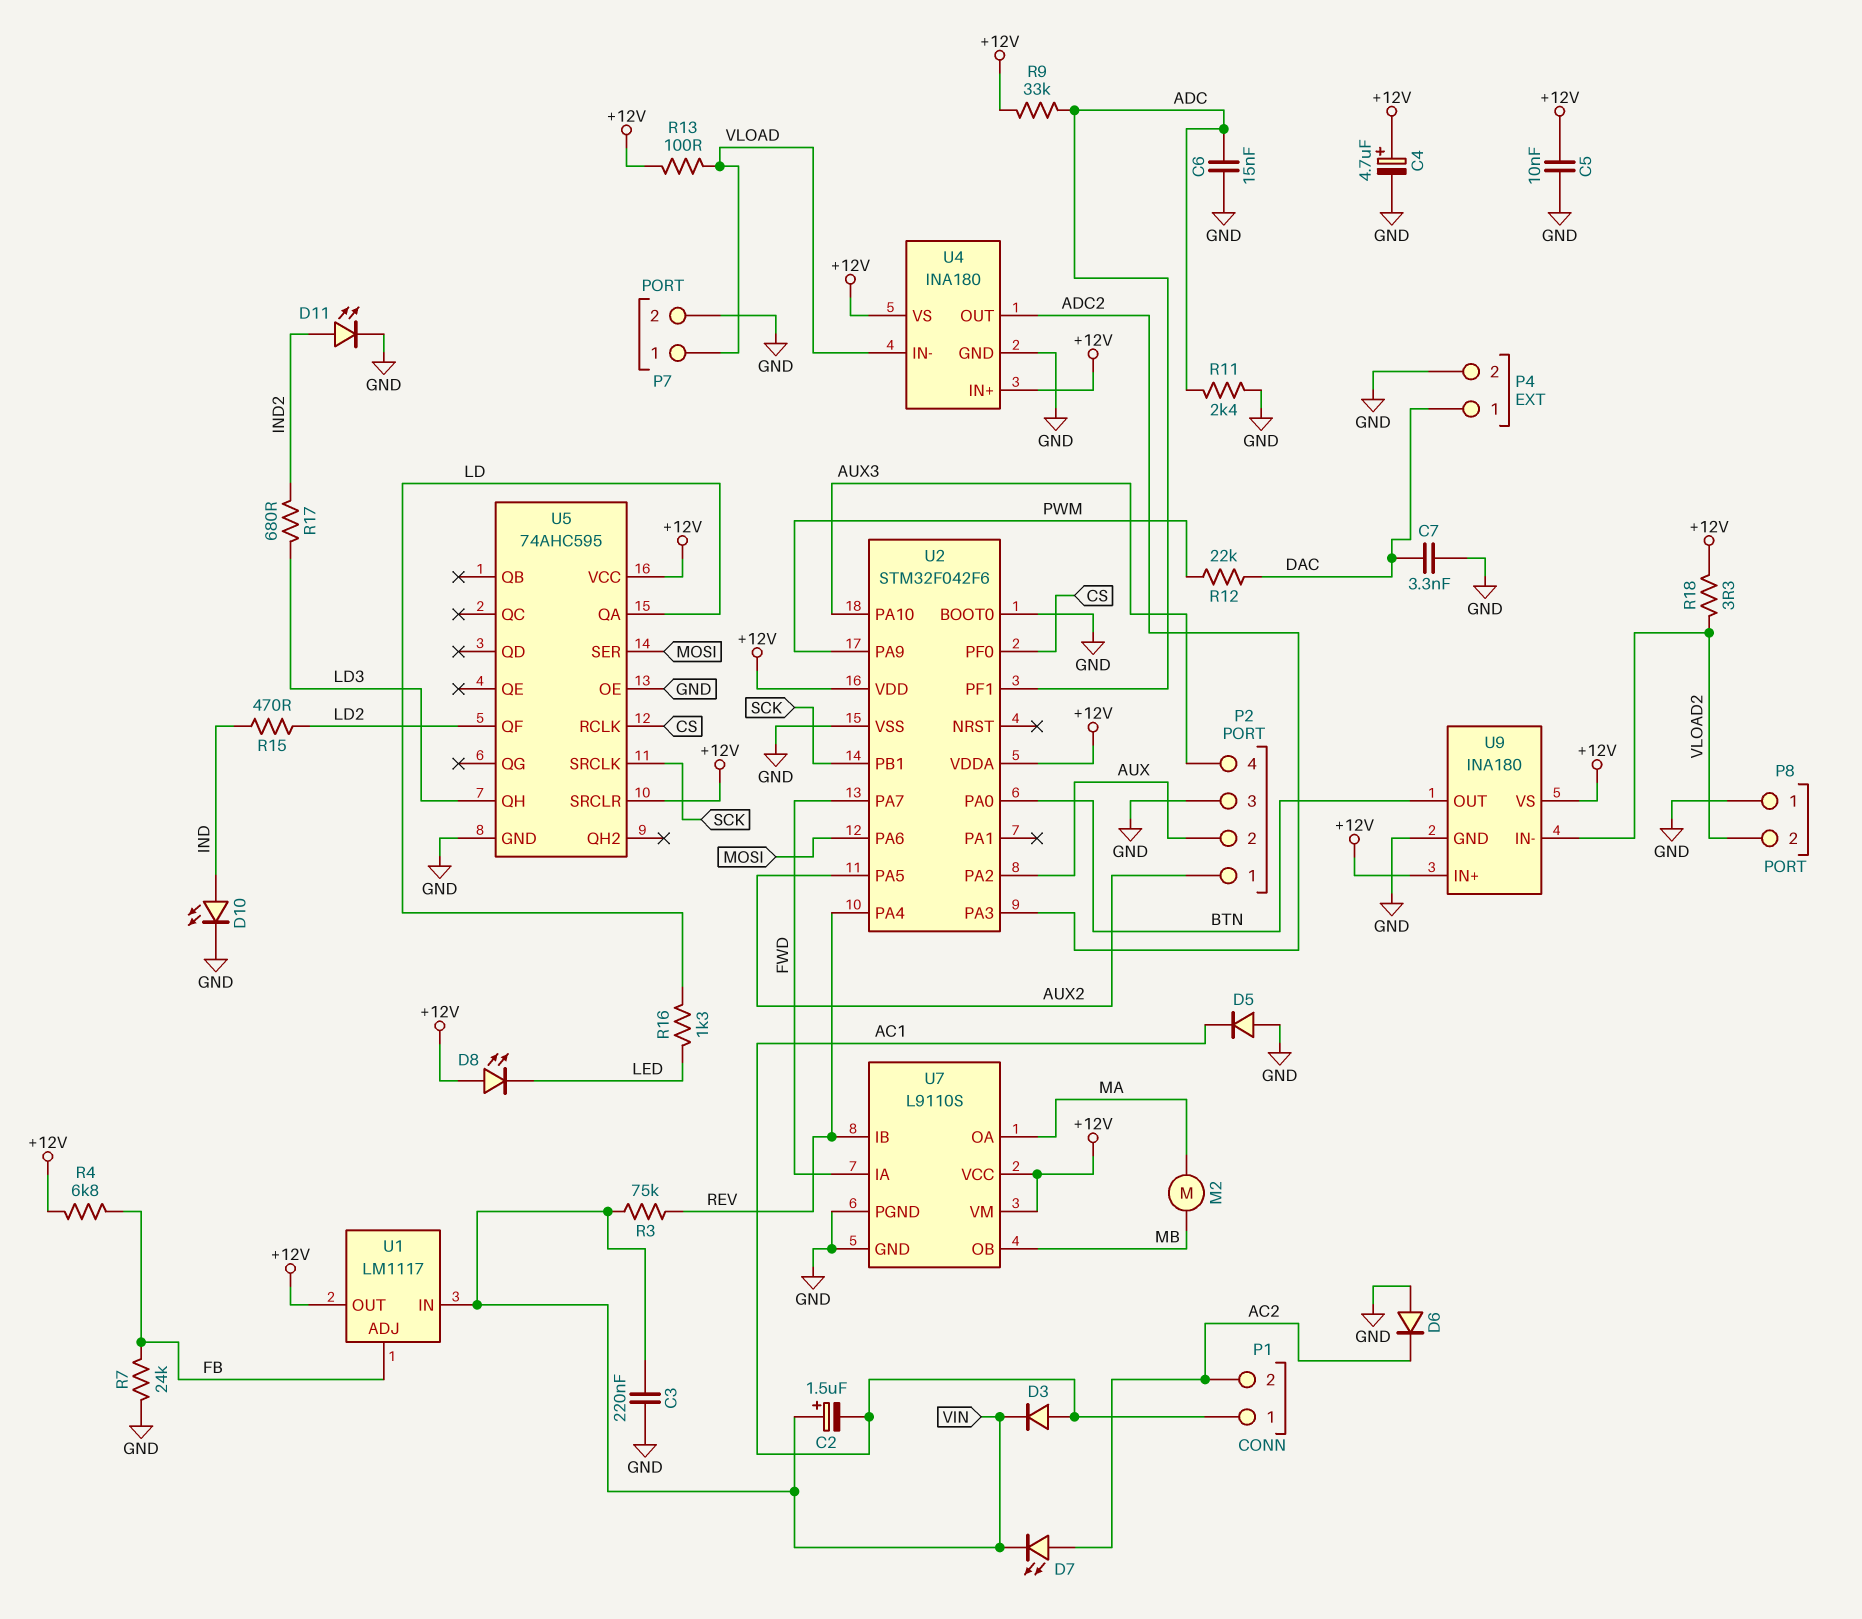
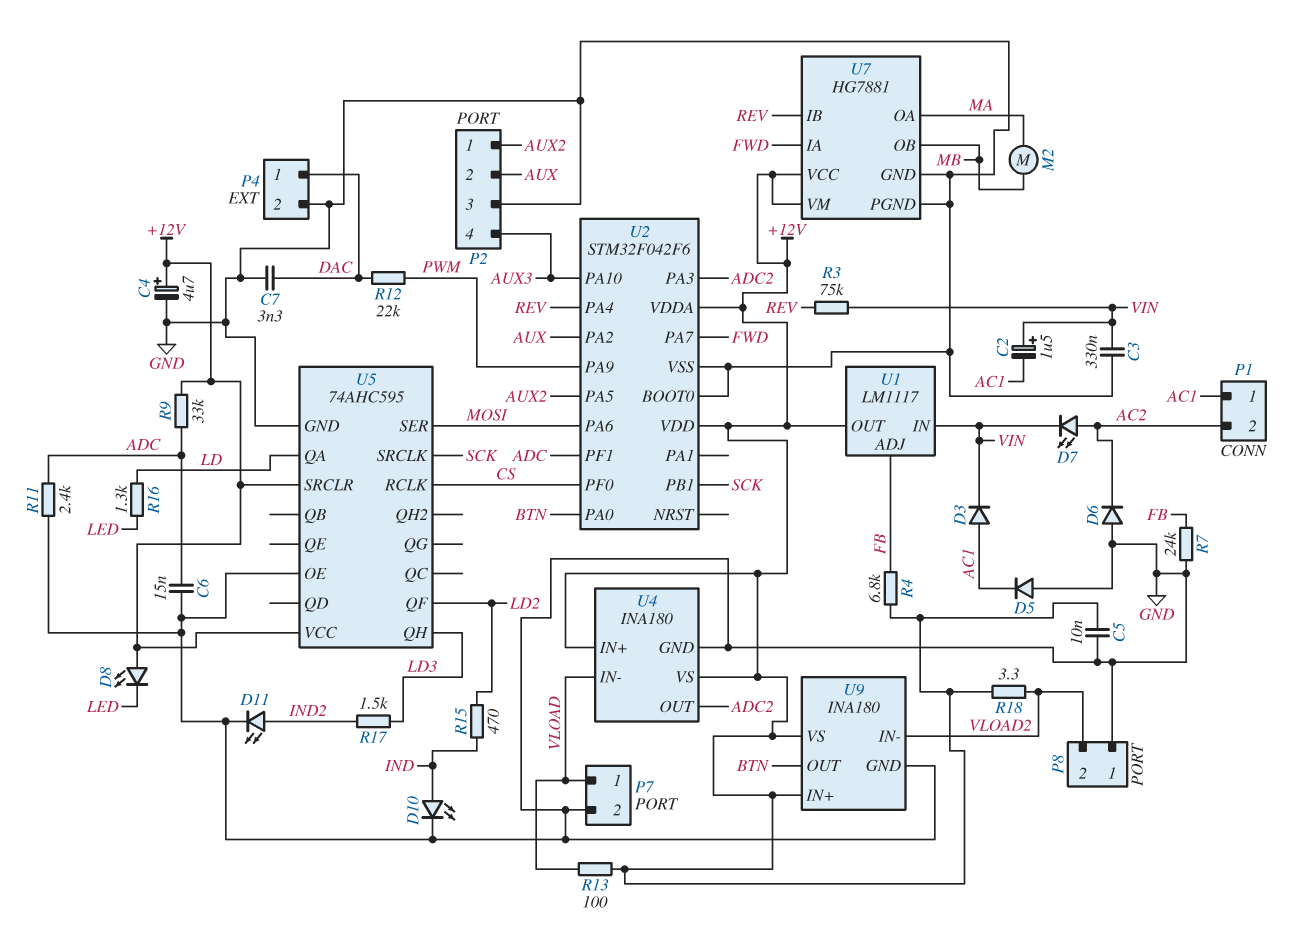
C3: 220nF (GND, VIN) -> 330nF (GND, VIN)
R17: 680 (IND2, LD3) -> 1.5k (IND2, LD3)
U7: L9110S -> HG7881

